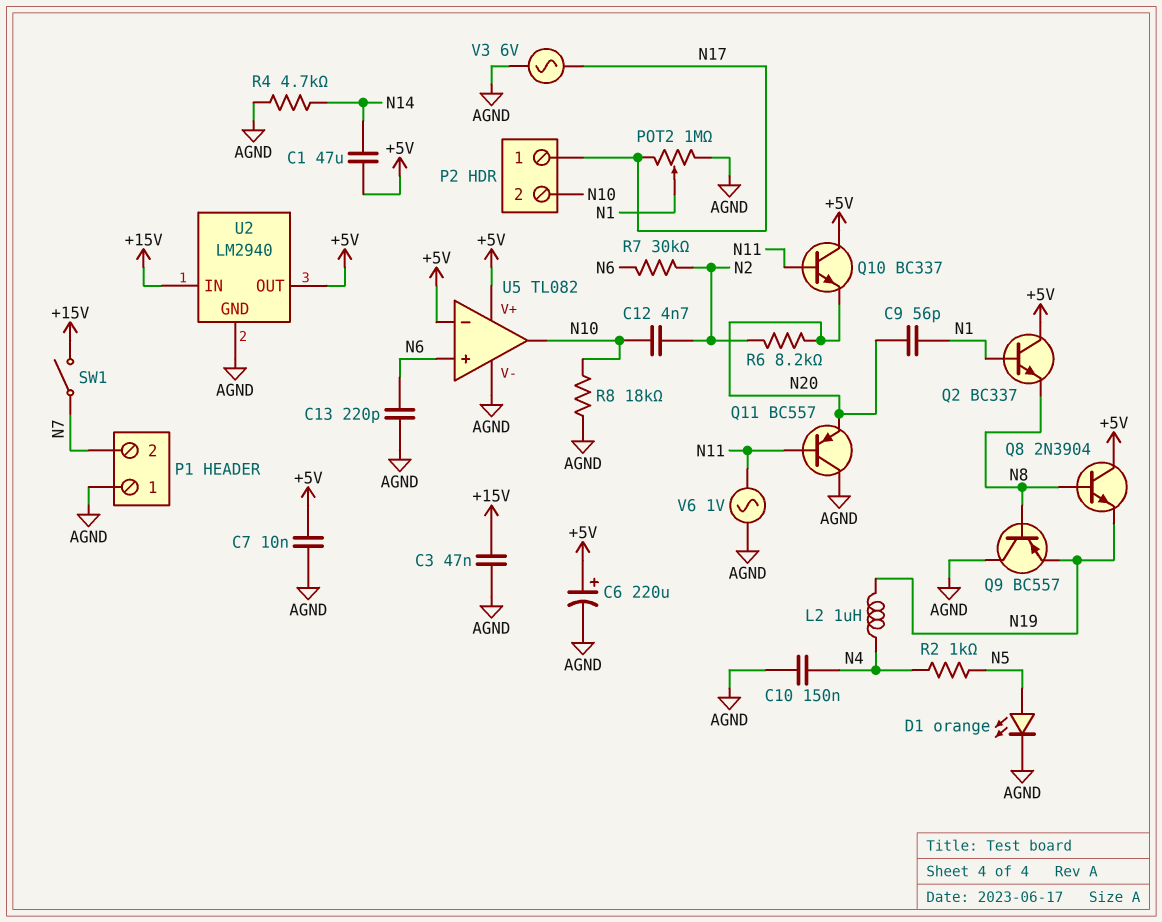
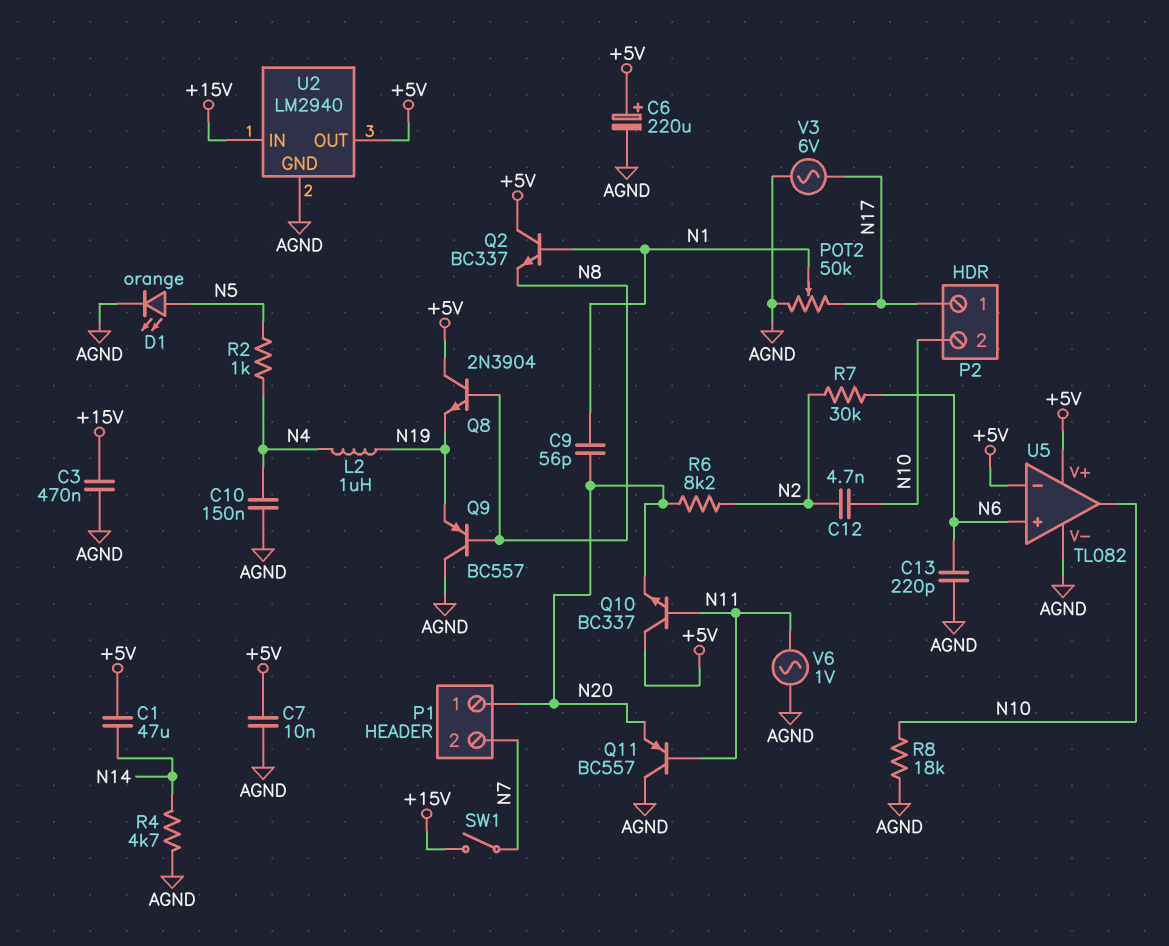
C3: 47nF (+15V, AGND) -> 470nF (+15V, AGND)
P1 pin 1: AGND -> N20
POT2: 1M (AGND, N17, wiper N1) -> 50k (AGND, N17, wiper N1)

